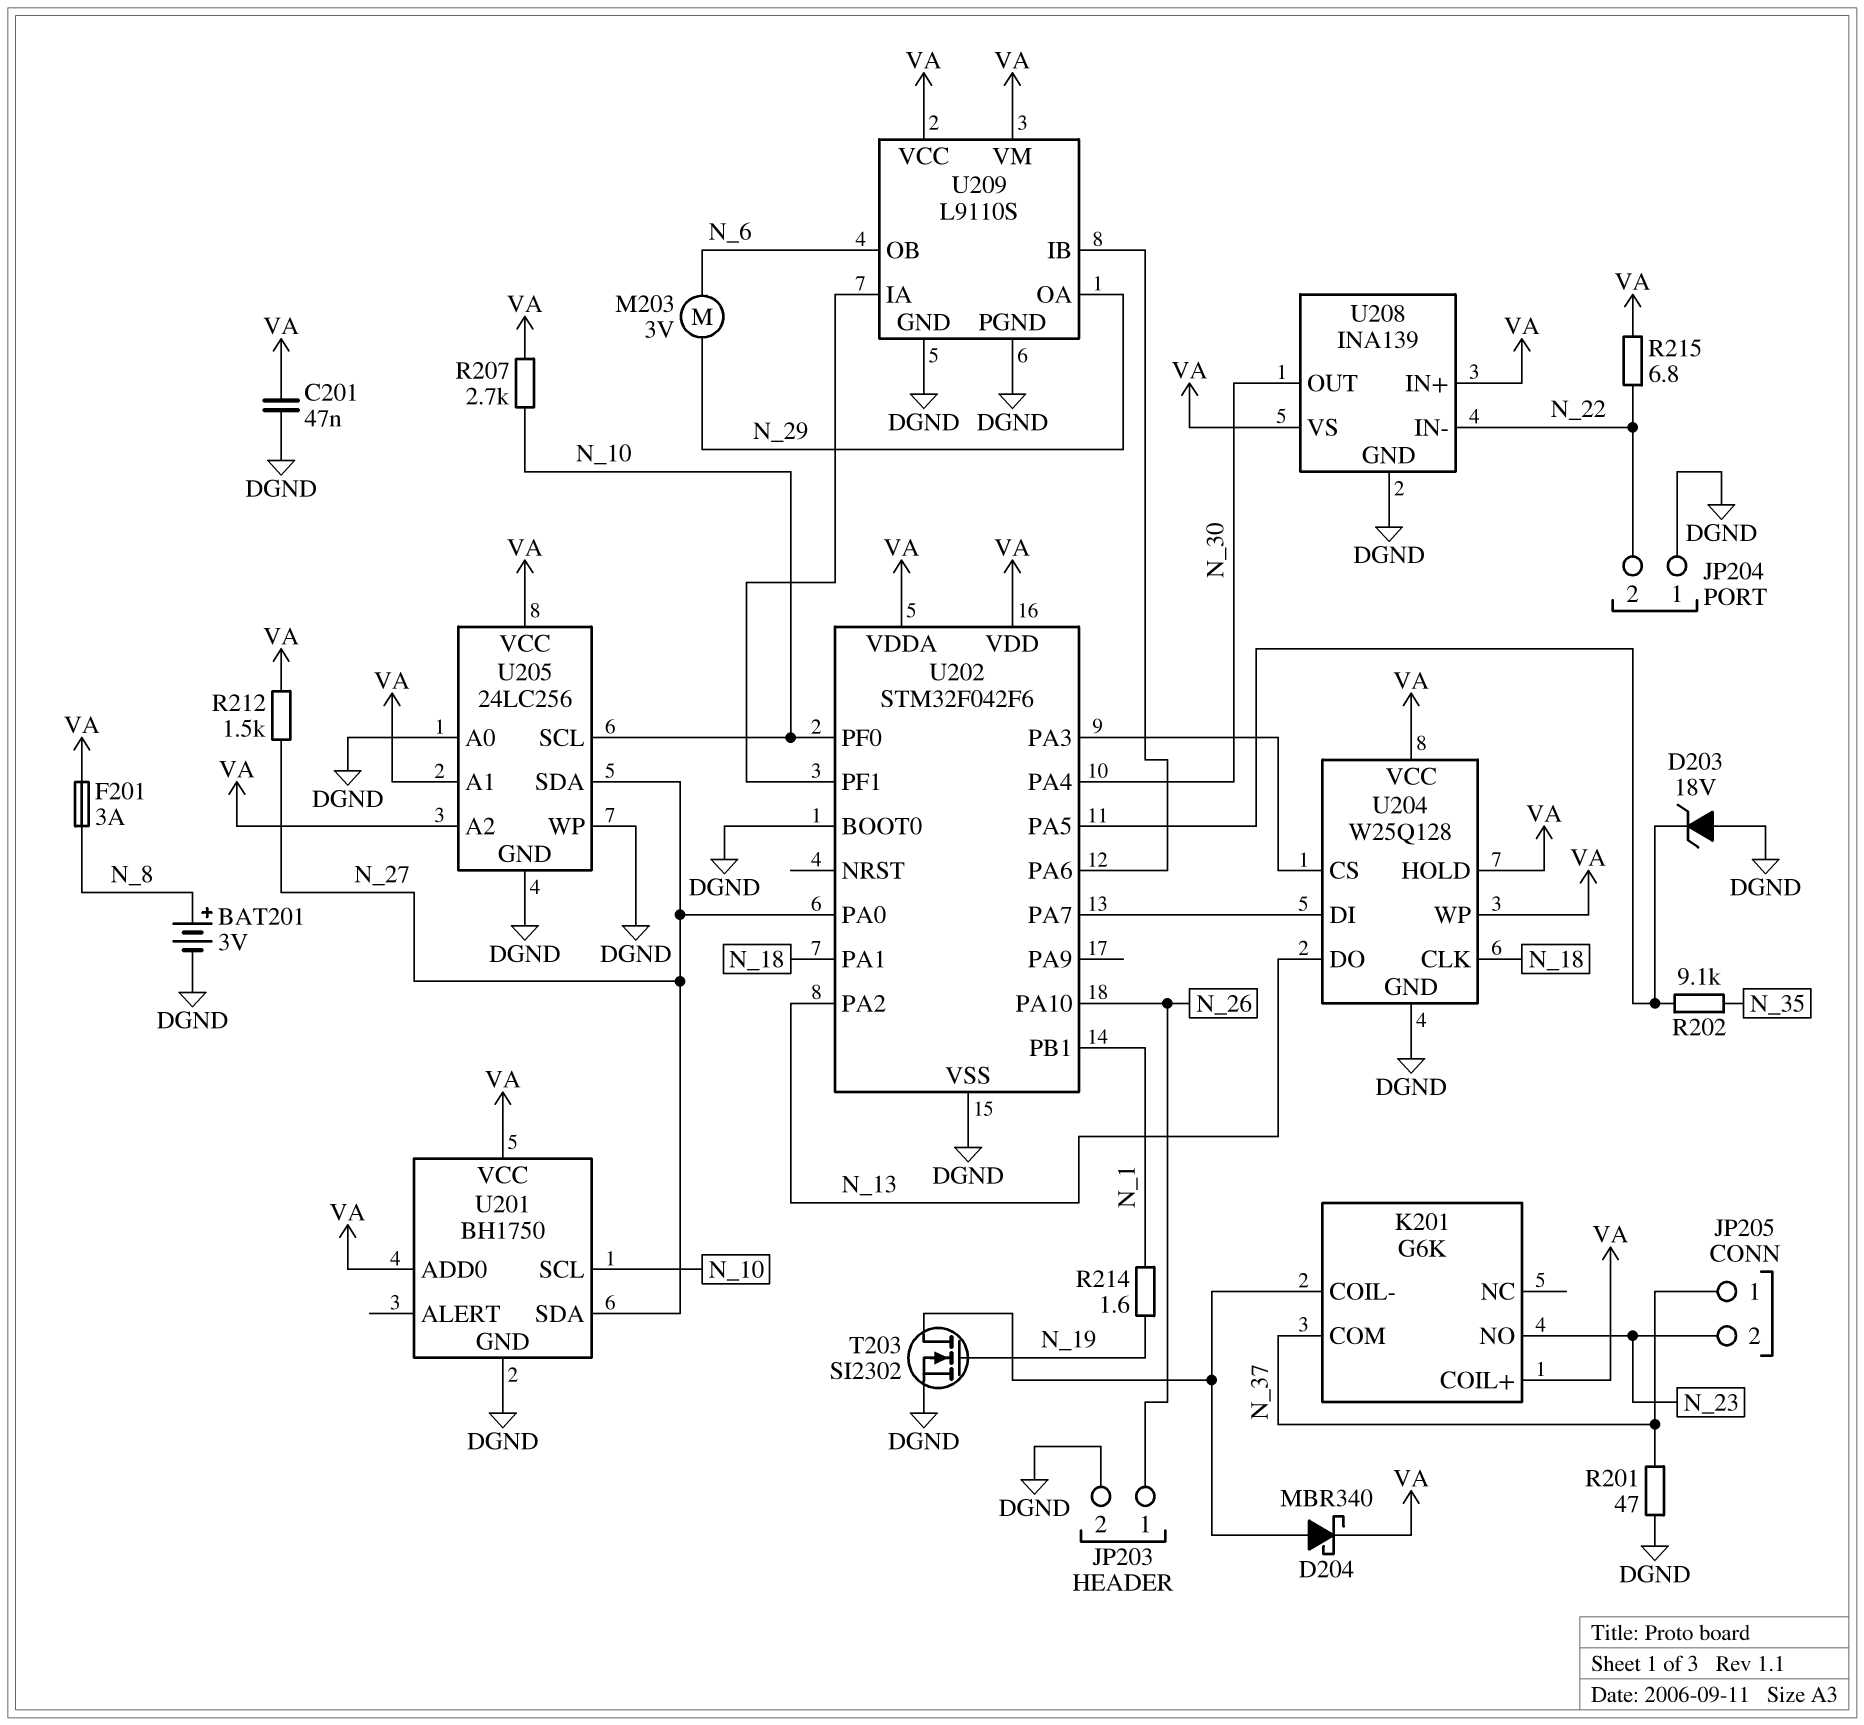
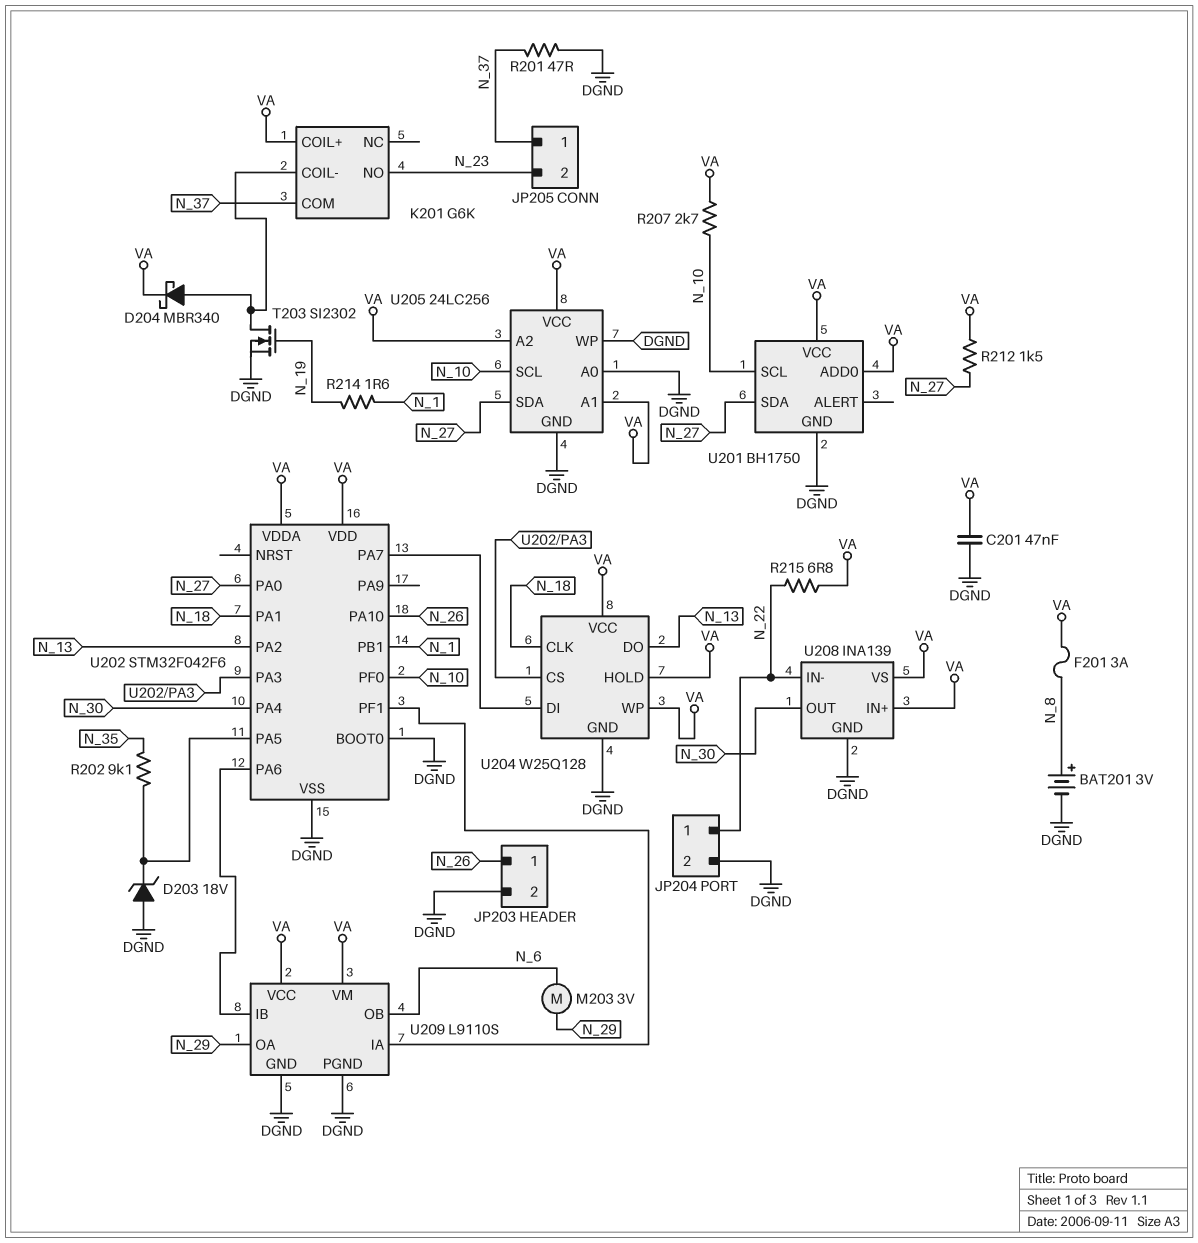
JP204 pin 1: DGND -> N_22
JP204 pin 2: N_22 -> DGND

